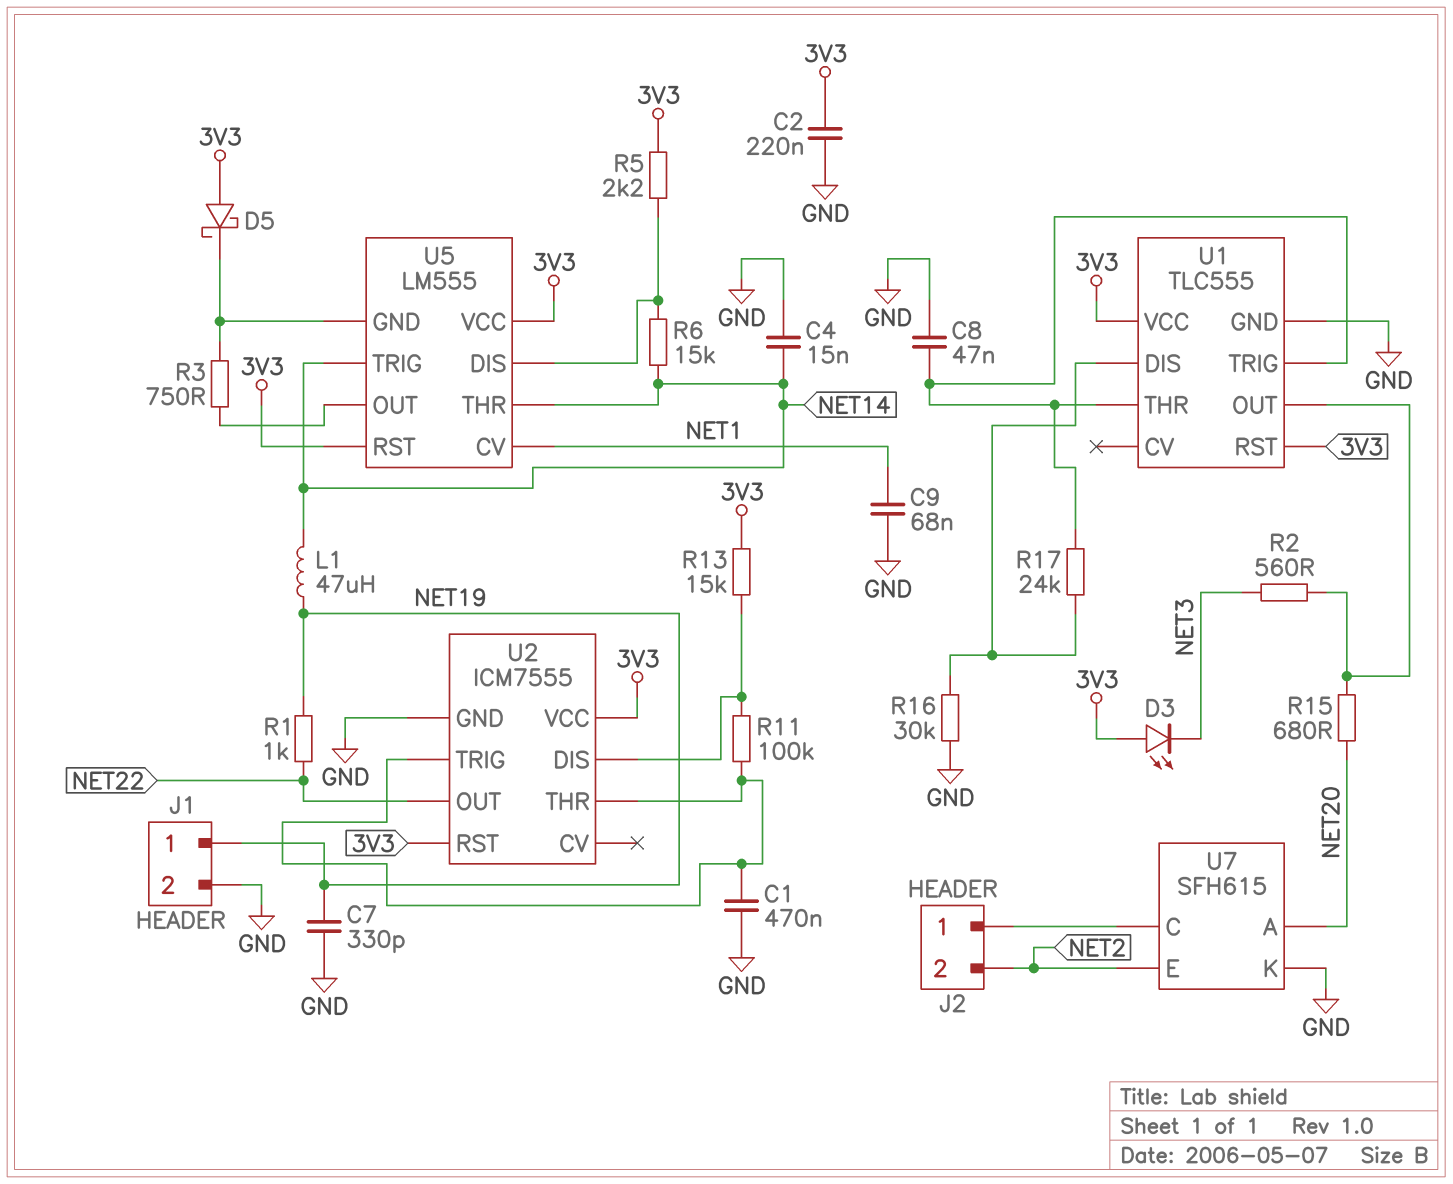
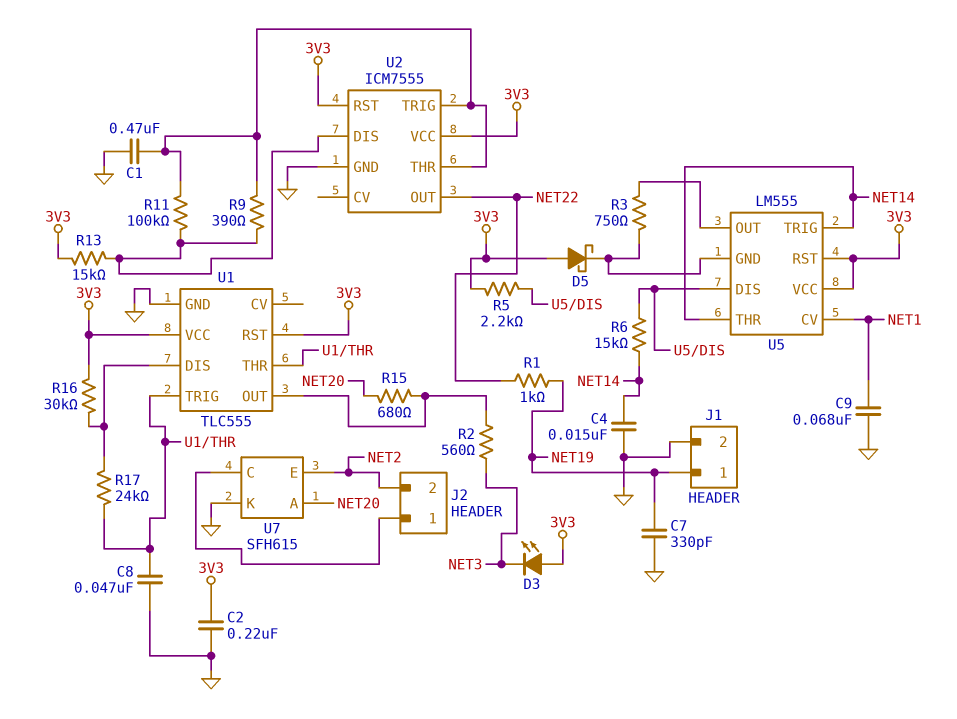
L1: 47uH (NET14, NET19) -> none
R9: none -> 390 (U2/DIS, U2/THR)
R16: 30k (GND, U1/DIS) -> 30k (3V3, U1/DIS)

